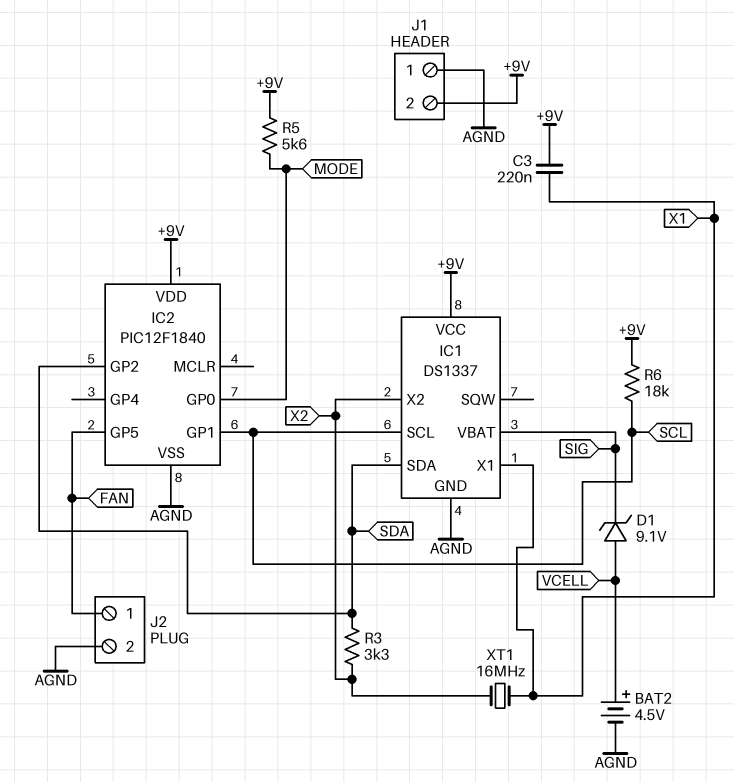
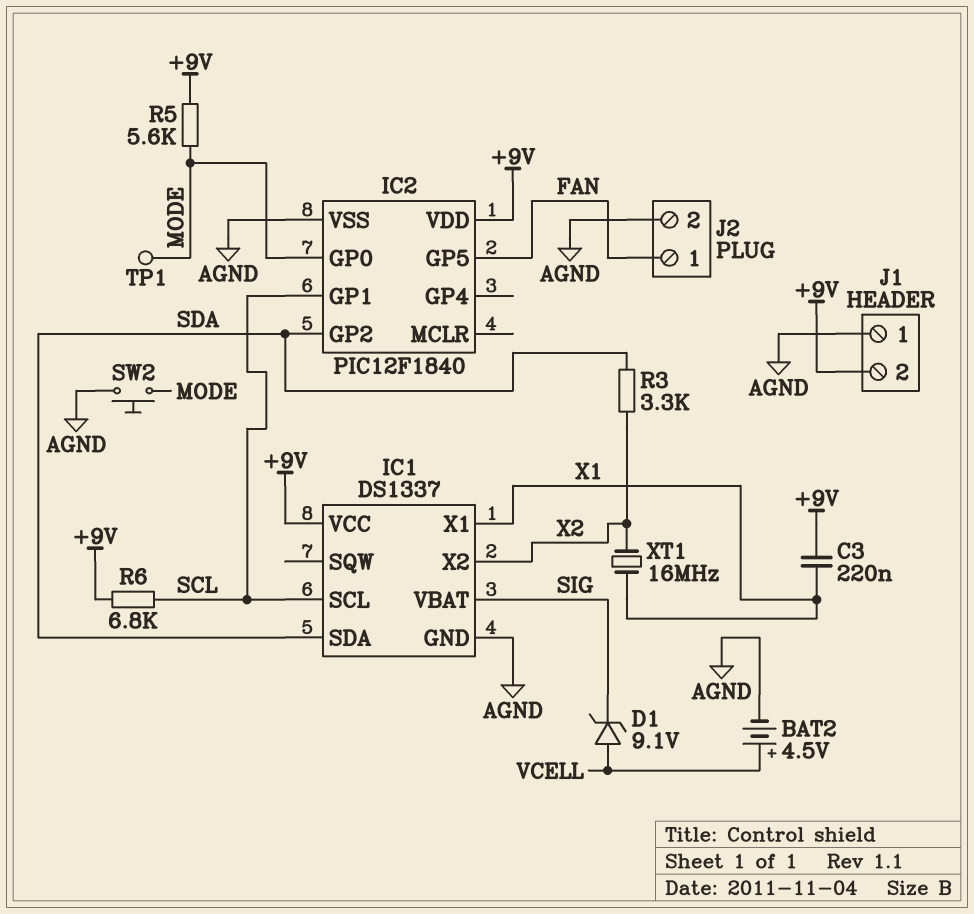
R6: 18k (+9V, SCL) -> 6.8k (+9V, SCL)
SW2: none -> button (AGND, MODE)
TP1: none -> test point (MODE)

